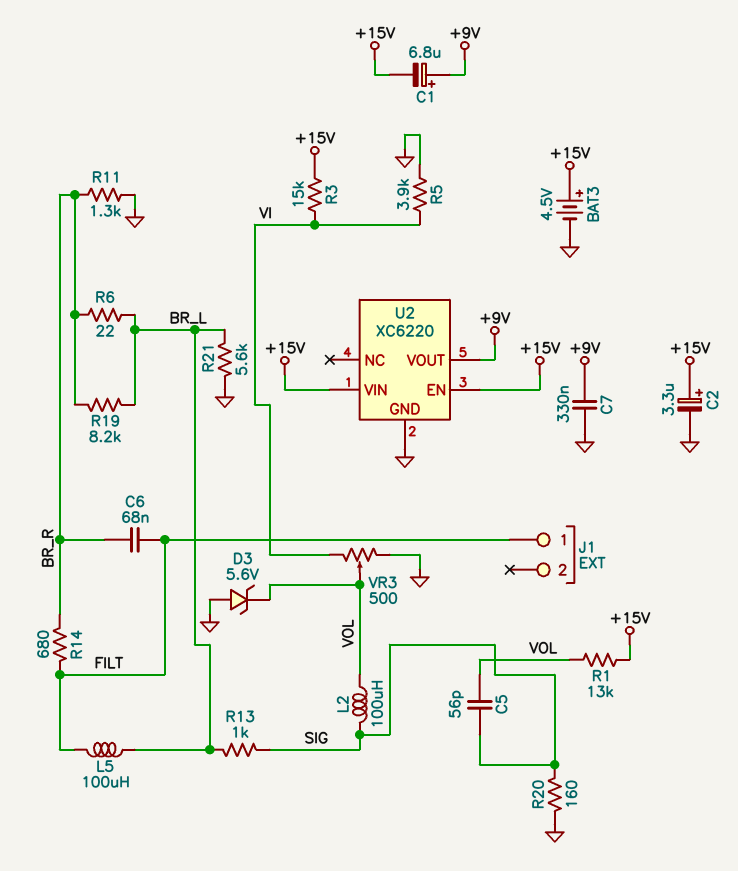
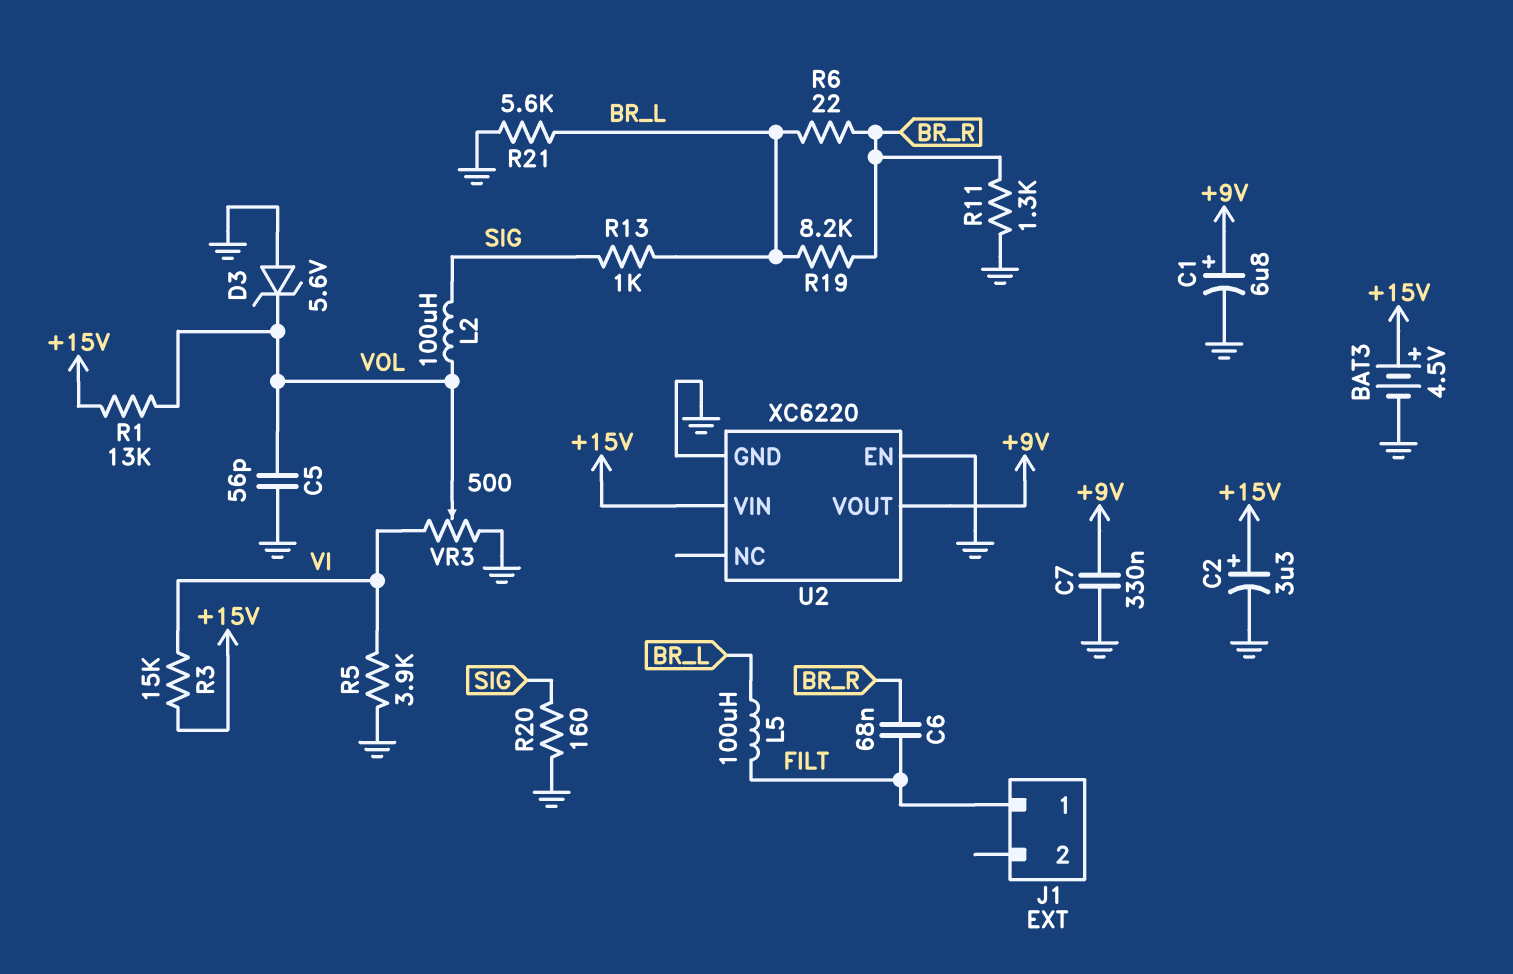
C1: 6.8uF (plus +9V, minus +15V) -> 6.8uF (plus +9V, minus GND)
C5: 56pF (SIG, VOL) -> 56pF (GND, VOL)
R14: 680 (BR_R, FILT) -> none
U2 pin EN: +15V -> GND

